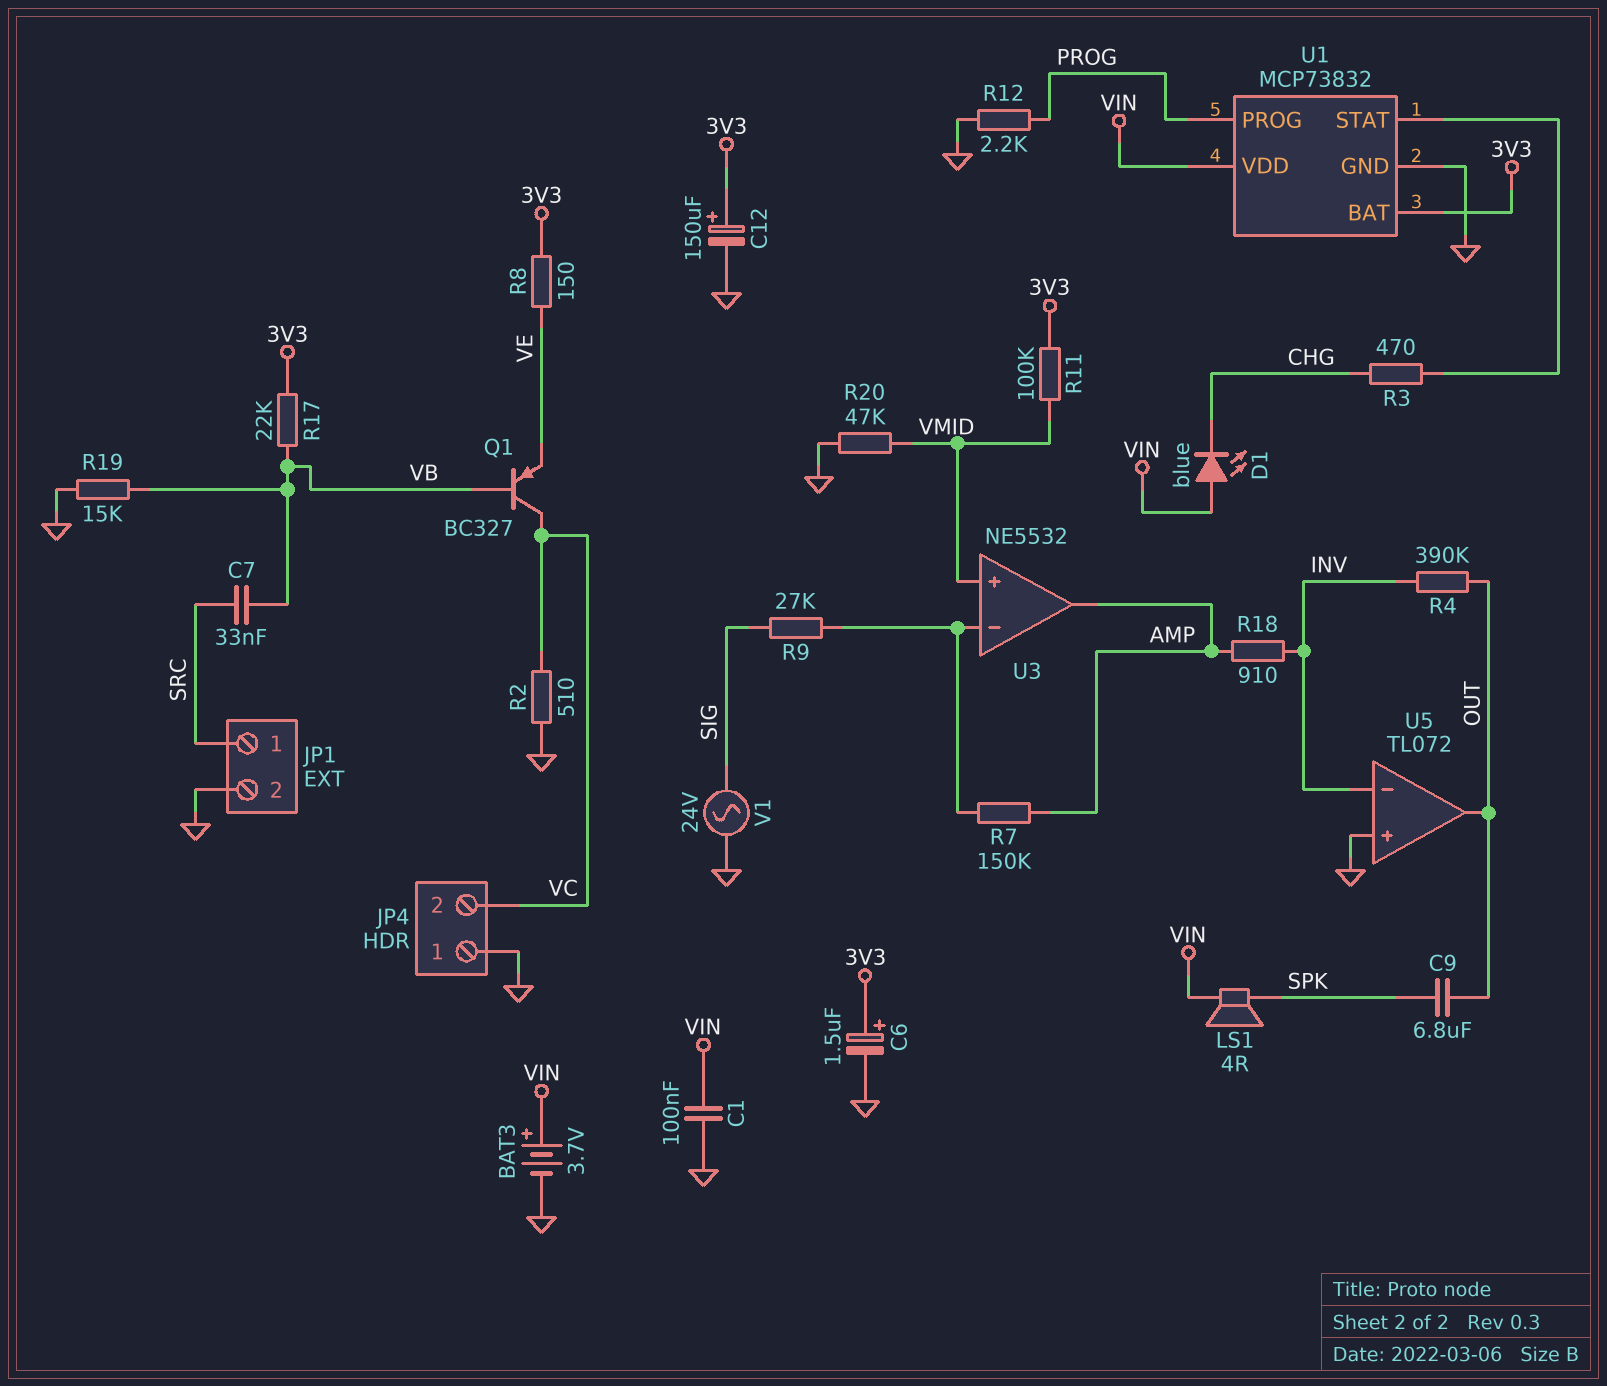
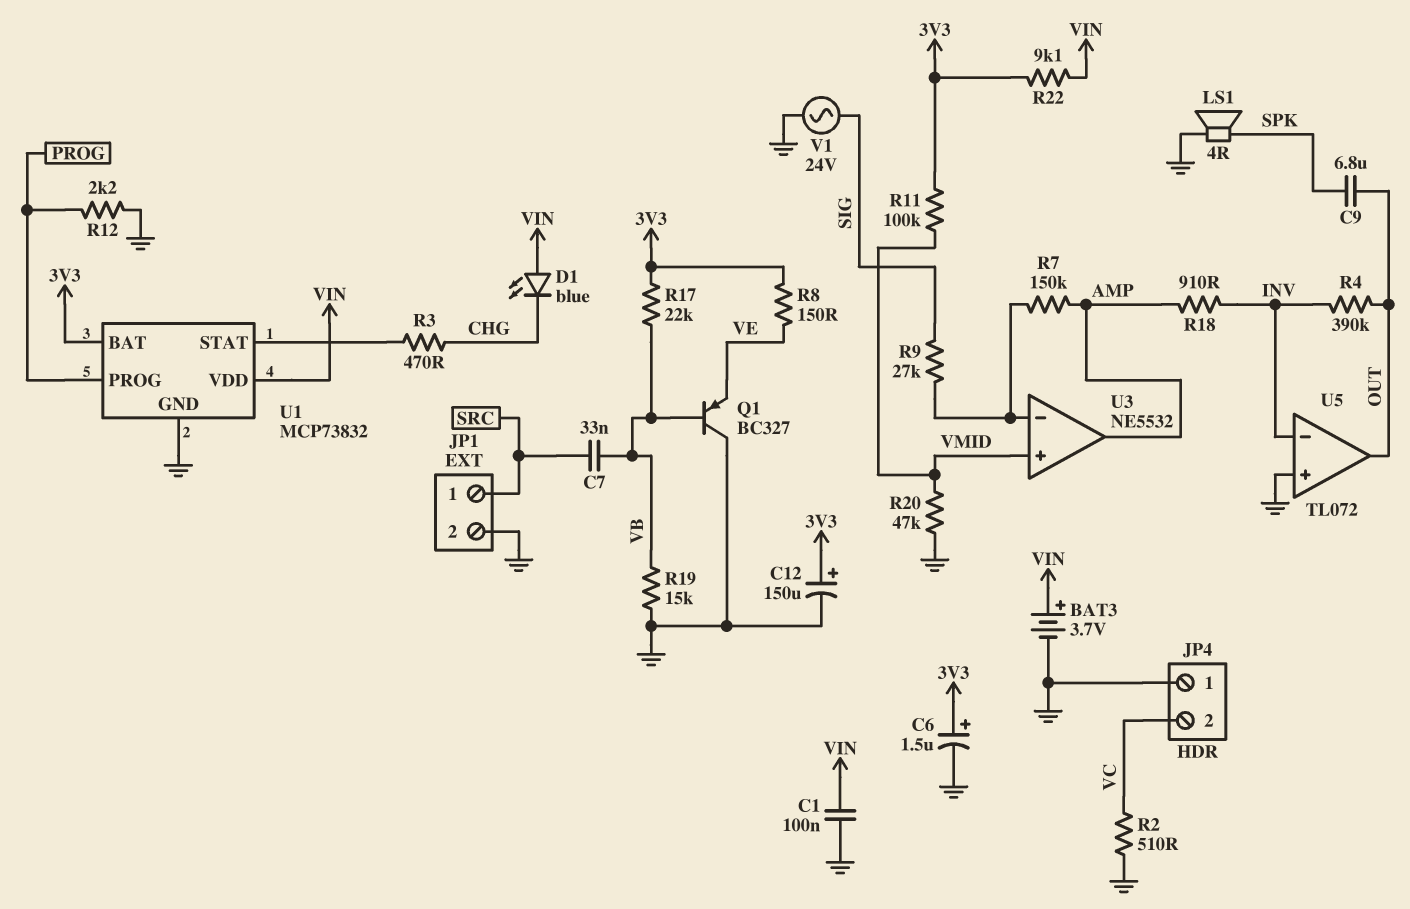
LS1: speaker 4R (SPK, VIN) -> speaker 4R (GND, SPK)
Q1: PNP BC327 (B VB, C VC, E VE) -> PNP BC327 (B VB, C GND, E VE)
R22: none -> 9.1k (3V3, VIN)

